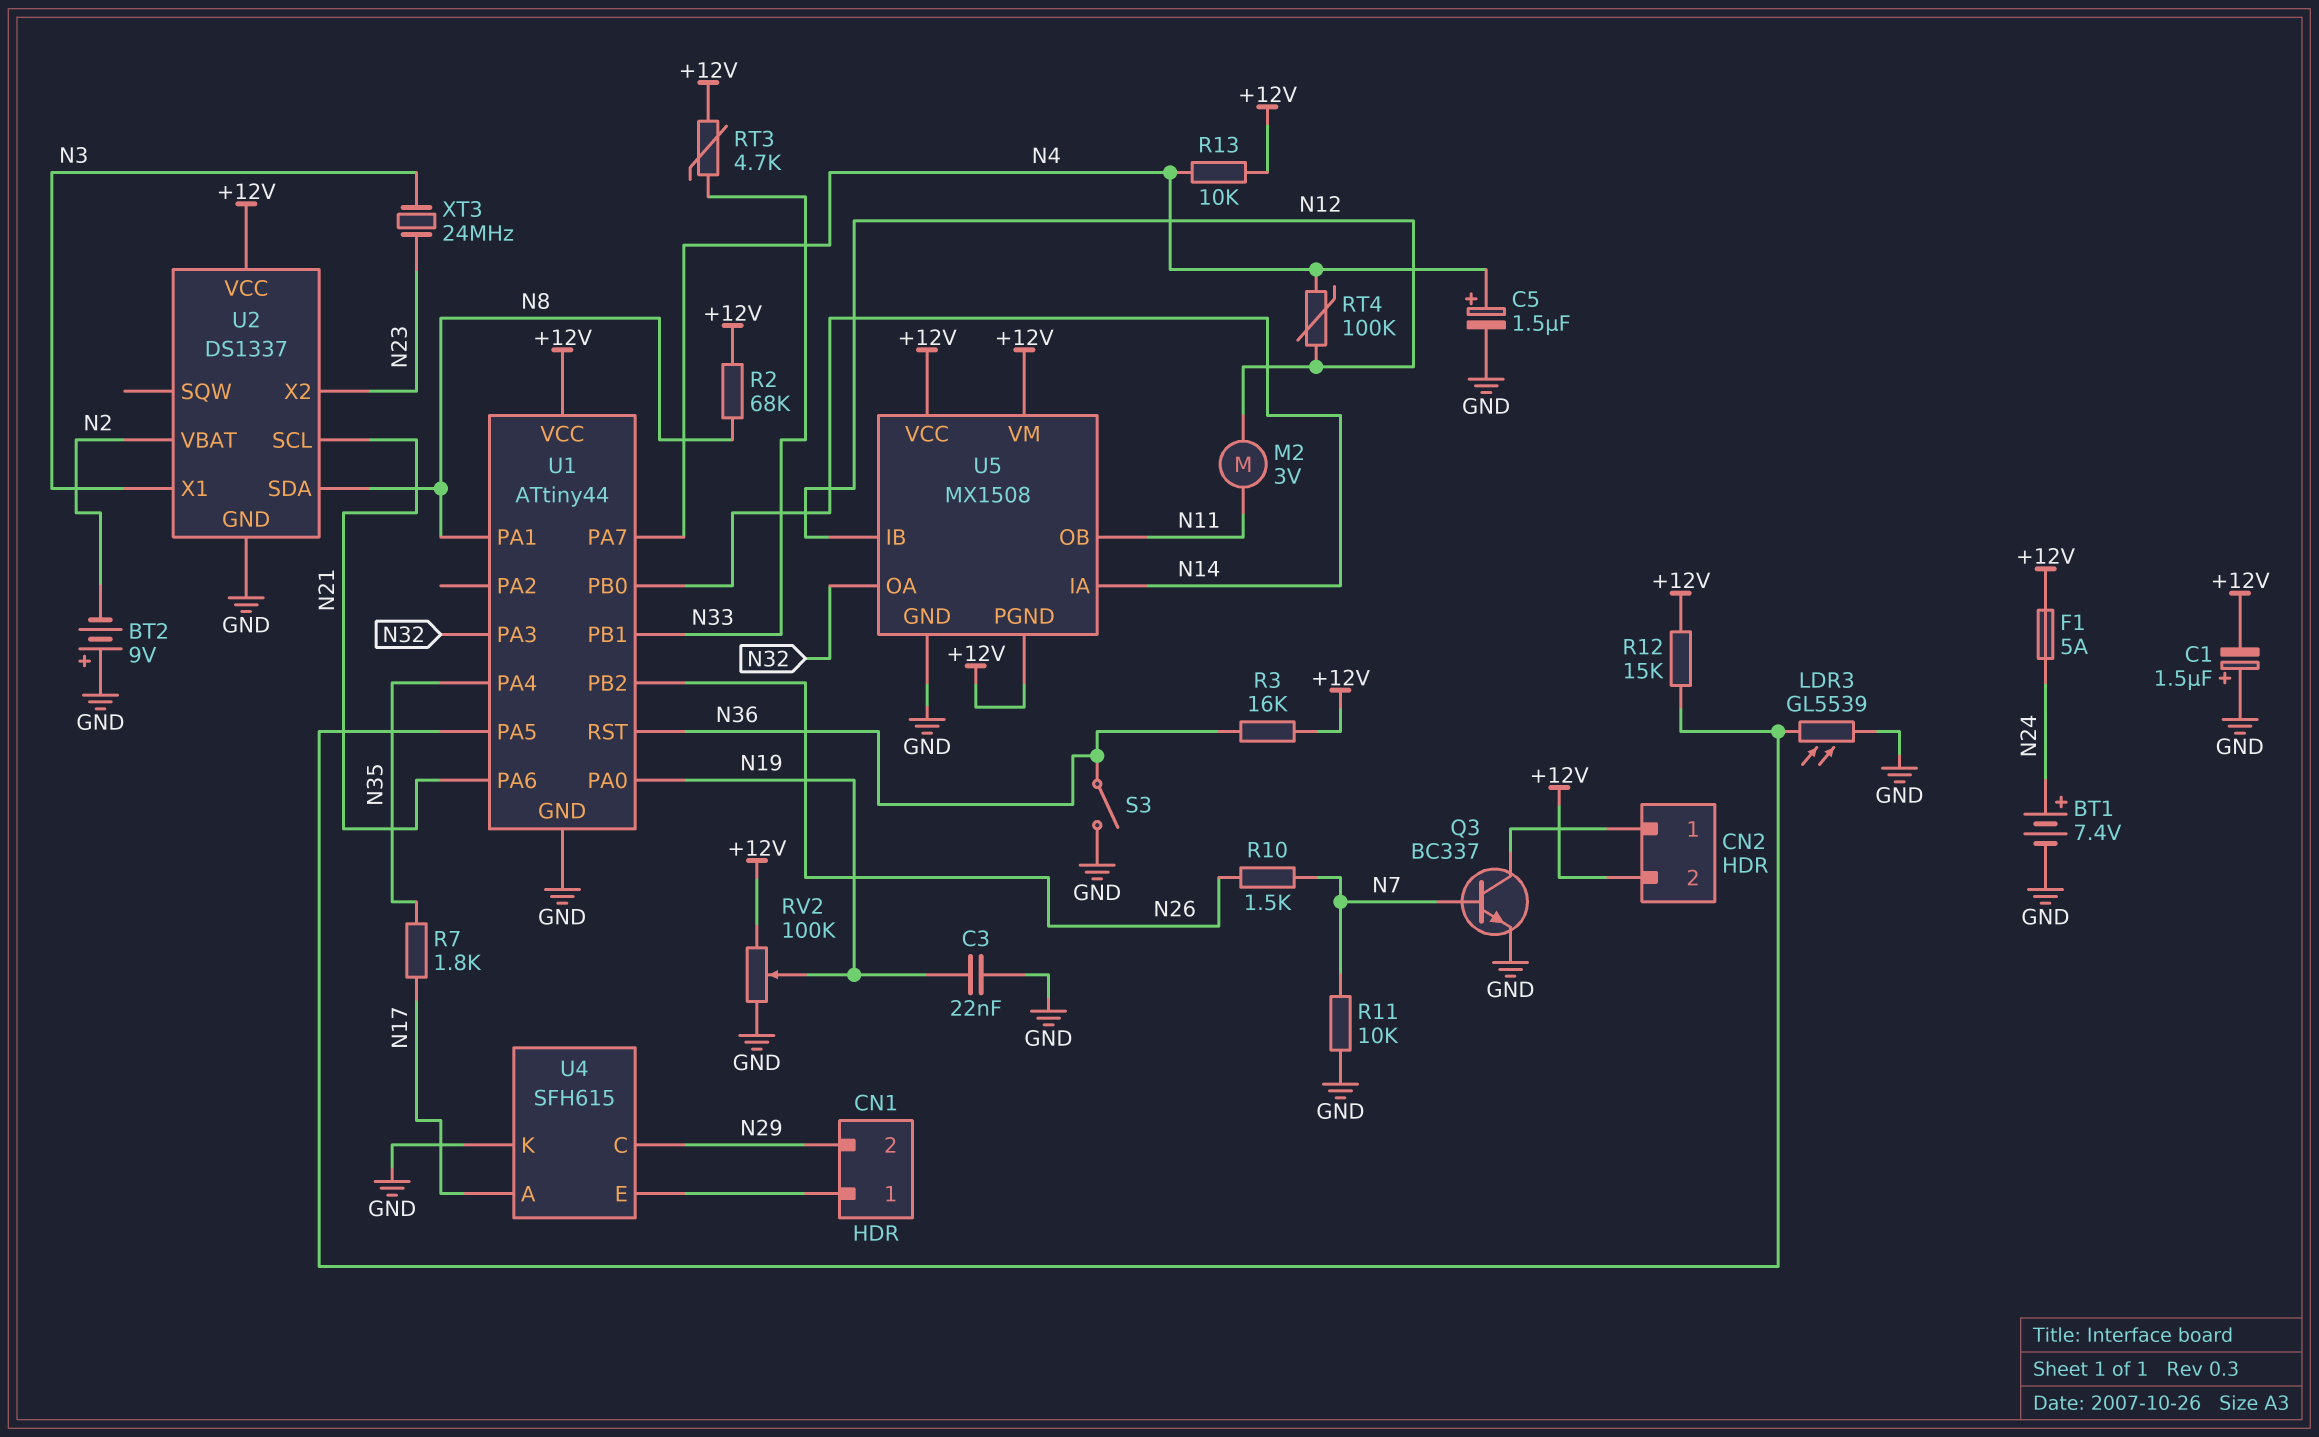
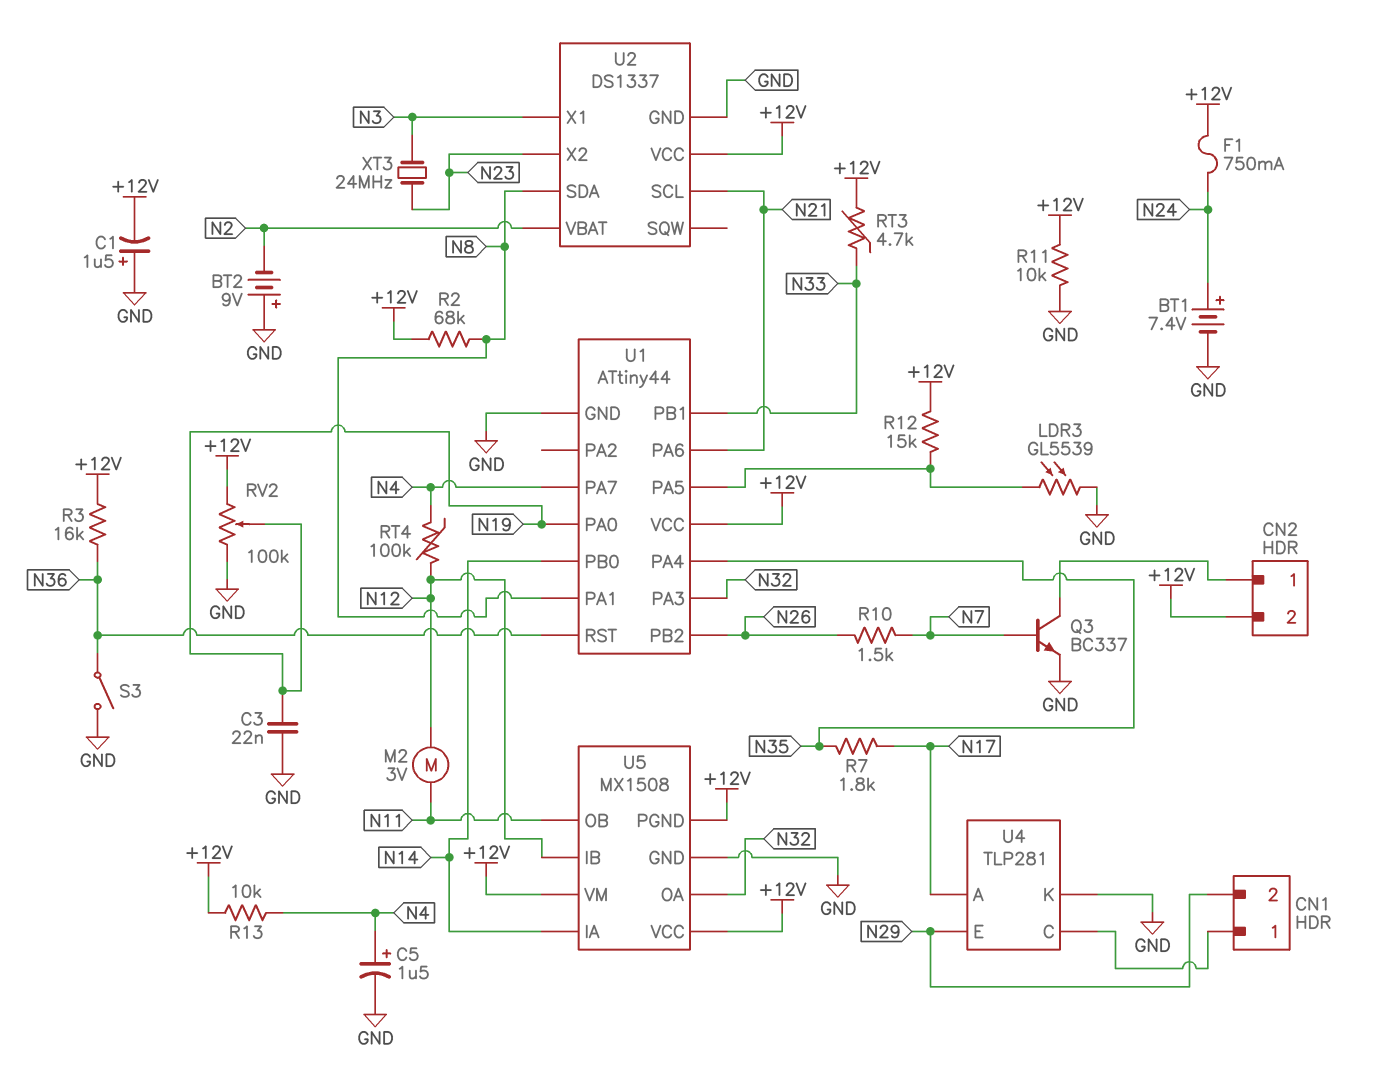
F1: 5A (+12V, N24) -> 750mA (+12V, N24)
R11: 10k (GND, N7) -> 10k (+12V, GND)
U4: SFH615 -> TLP281
U4 pin C: N29 -> CN1/1
U4 pin E: CN1/1 -> N29

